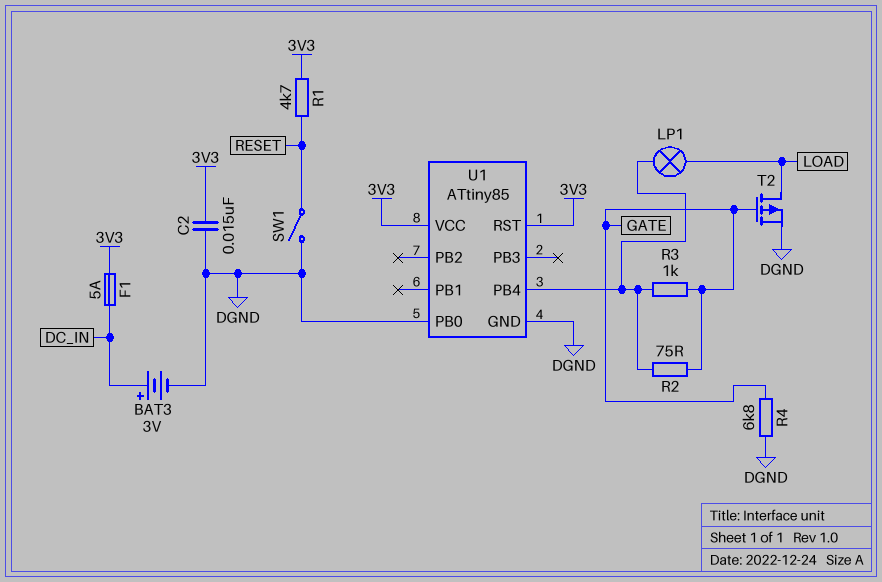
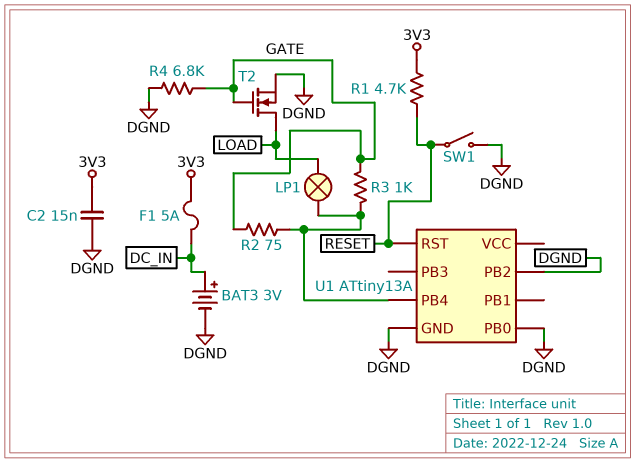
T2: PMOS (G GATE, D LOAD, S DGND) -> NMOS (G GATE, D LOAD, S DGND)
U1: ATtiny85 -> ATtiny13A
U1 pin PB2: none -> DGND
U1 pin RST: 3V3 -> RESET
U1 pin VCC: 3V3 -> none

